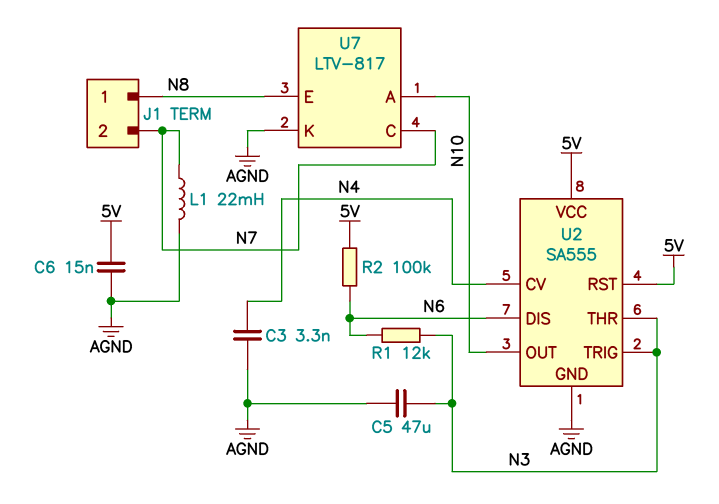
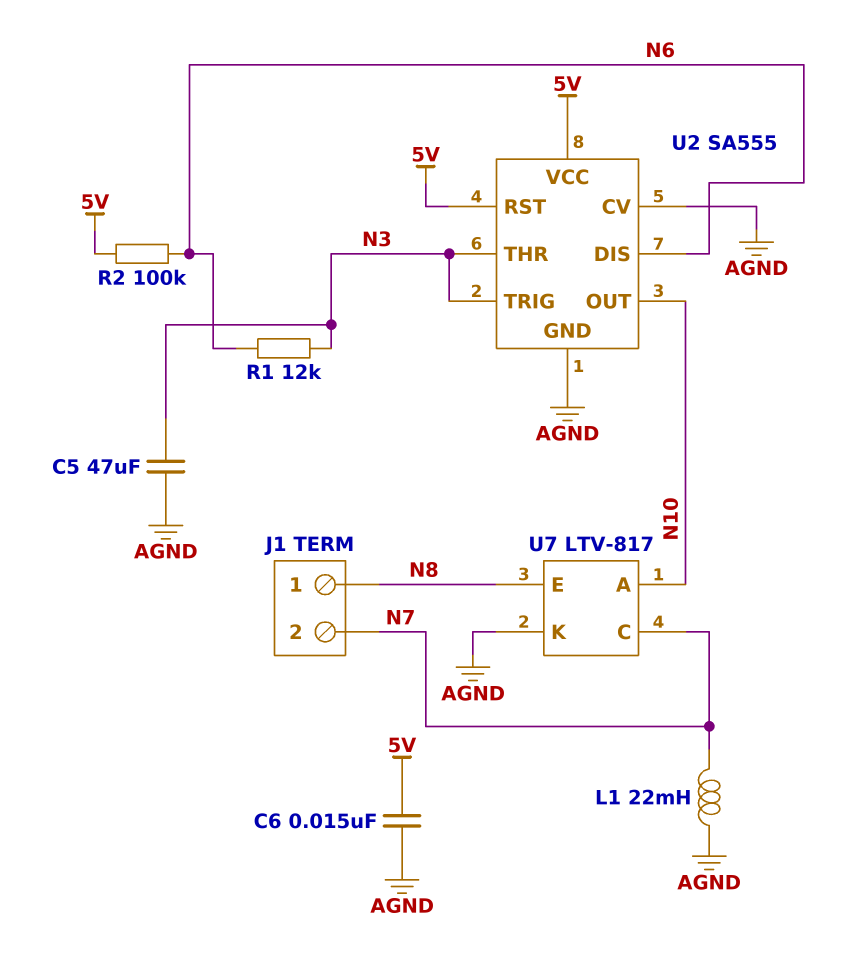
C3: 3.3nF (AGND, N4) -> none
U2 pin CV: N4 -> AGND

